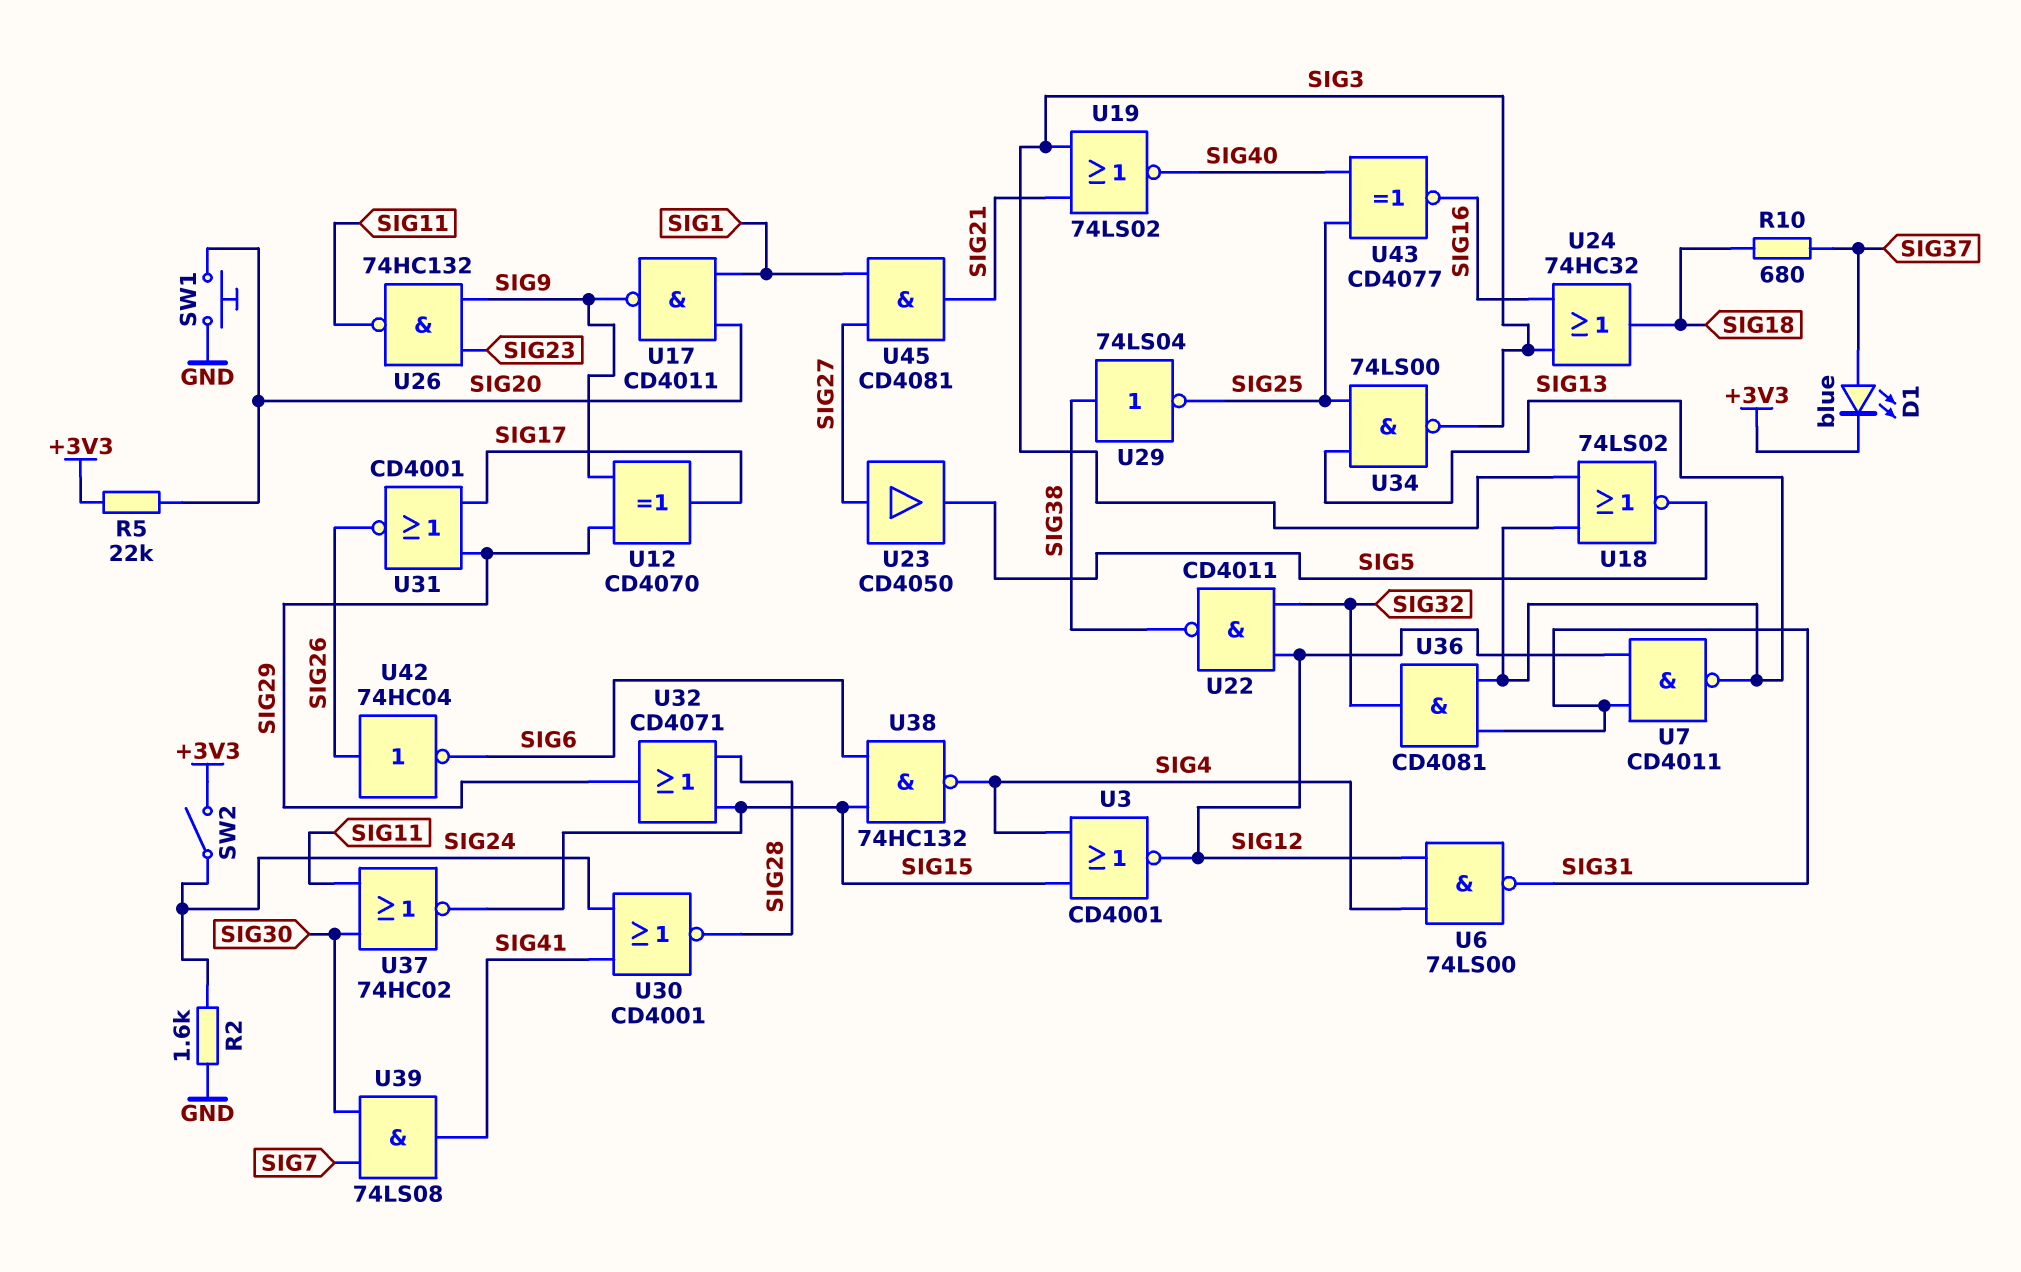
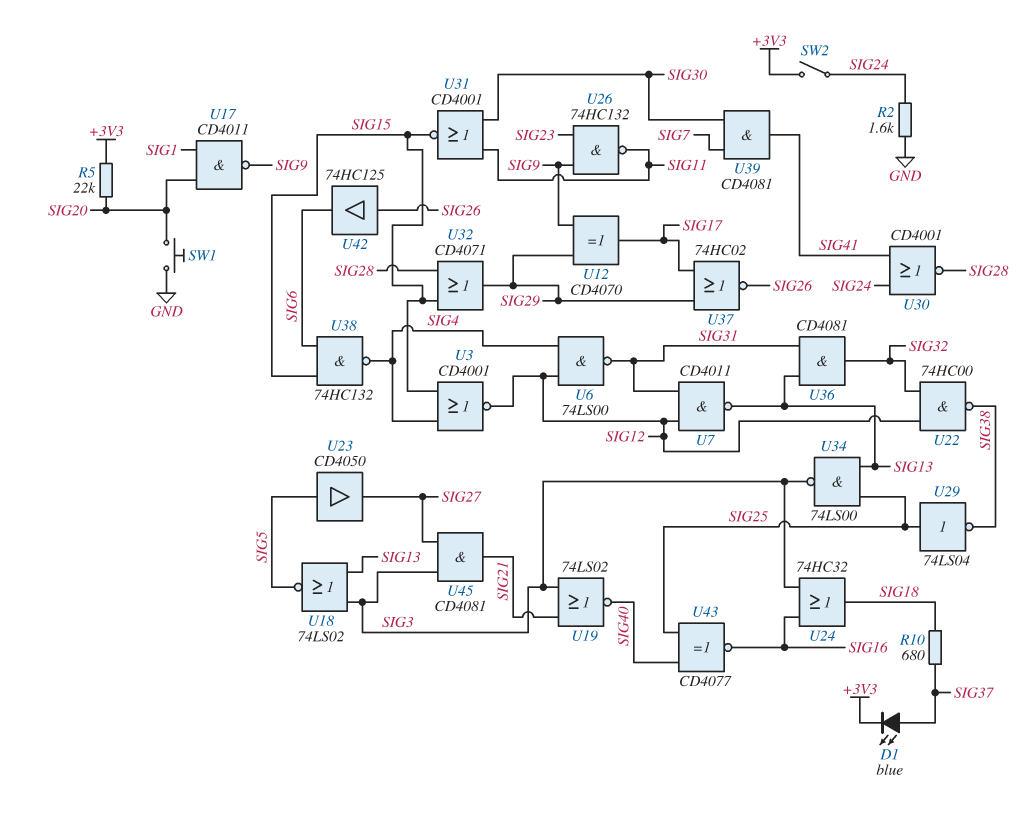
U22: NAND CD4011 (in SIG12, in SIG32, out SIG38) -> NAND 74HC00 (in SIG12, in SIG32, out SIG38)
U23: buffer CD4050 (in SIG27, out SIG5) -> buffer CD4050 (in SIG5, out SIG27)
U29: NOT 74LS04 (in SIG38, out SIG25) -> NOT 74LS04 (in SIG25, out SIG38)
U31: NOR CD4001 (in SIG17, in SIG29, out SIG26) -> NOR CD4001 (in SIG11, in SIG30, out SIG15)
U37: NOR 74HC02 (in SIG11, in SIG30, out SIG15) -> NOR 74HC02 (in SIG17, in SIG29, out SIG26)
U39: AND 74LS08 (in SIG7, in SIG30, out SIG41) -> AND CD4081 (in SIG7, in SIG30, out SIG41)
U42: NOT 74HC04 (in SIG26, out SIG6) -> buffer 74HC125 (in SIG26, out SIG6)
U45: AND CD4081 (in SIG1, in SIG27, out SIG21) -> AND CD4081 (in SIG3, in SIG27, out SIG21)

